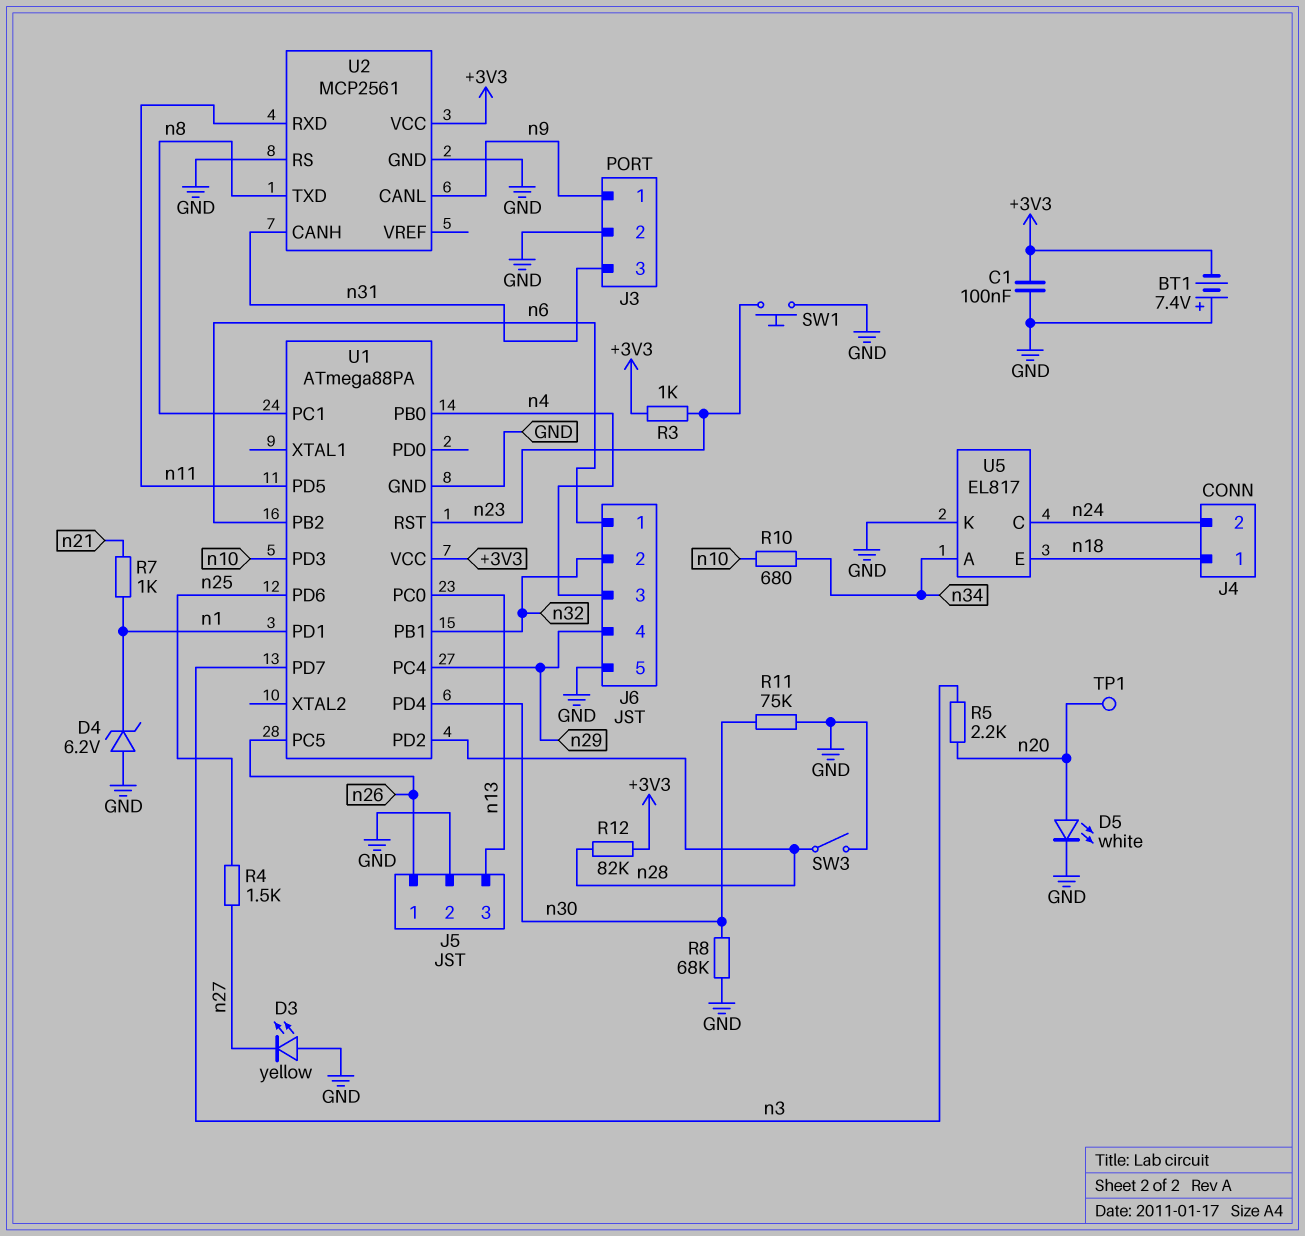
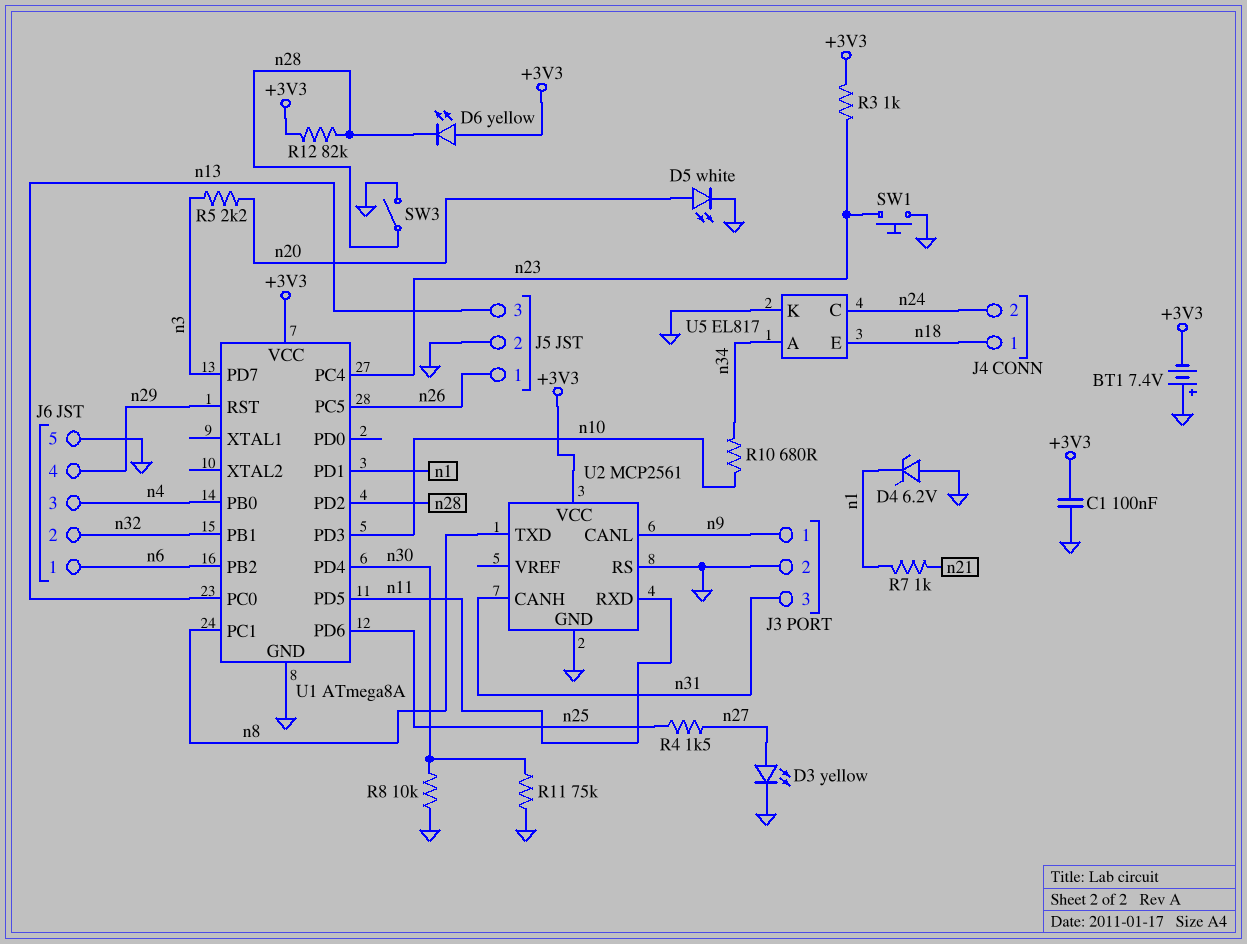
D3: LED yellow (A GND, K n27) -> LED yellow (A n27, K GND)
D6: none -> LED yellow (A +3V3, K n28)
R8: 68k (GND, n30) -> 10k (GND, n30)
TP1: test point (n20) -> none
U1: ATmega88PA -> ATmega8A
U1 pin PC4: n29 -> n23
U1 pin RST: n23 -> n29

